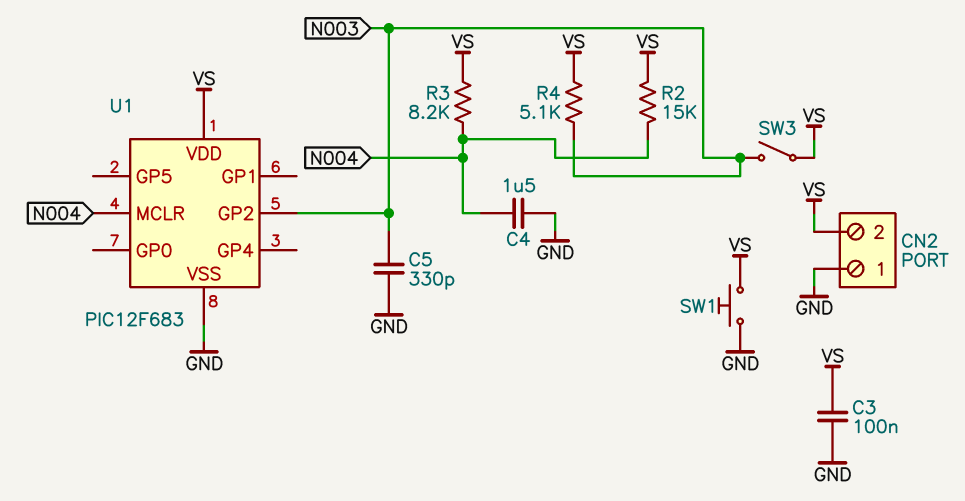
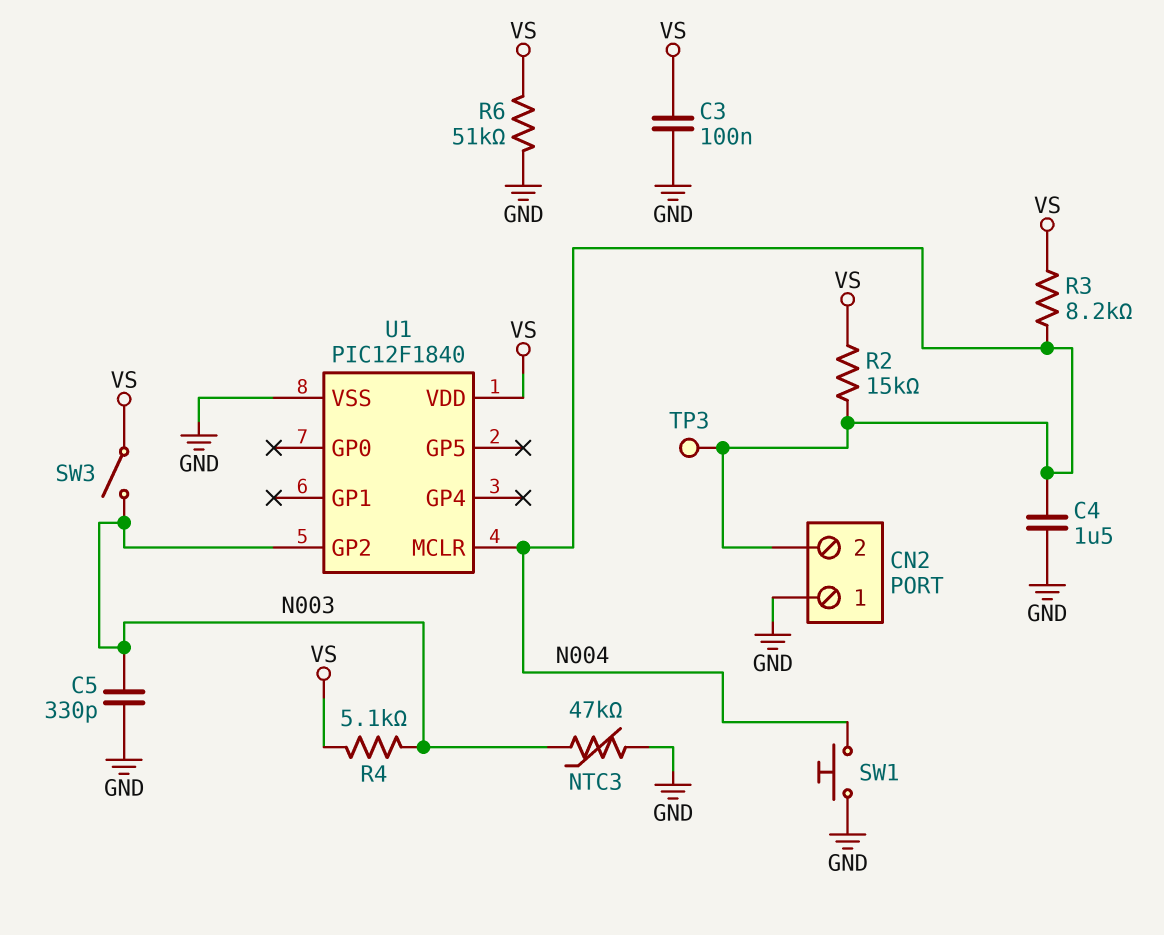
CN2 pin 2: VS -> N004
NTC3: none -> 47k (GND, N003)
R6: none -> 51k (GND, VS)
SW1: button (GND, VS) -> button (GND, N004)
TP3: none -> test point (N004)
U1: PIC12F683 -> PIC12F1840

